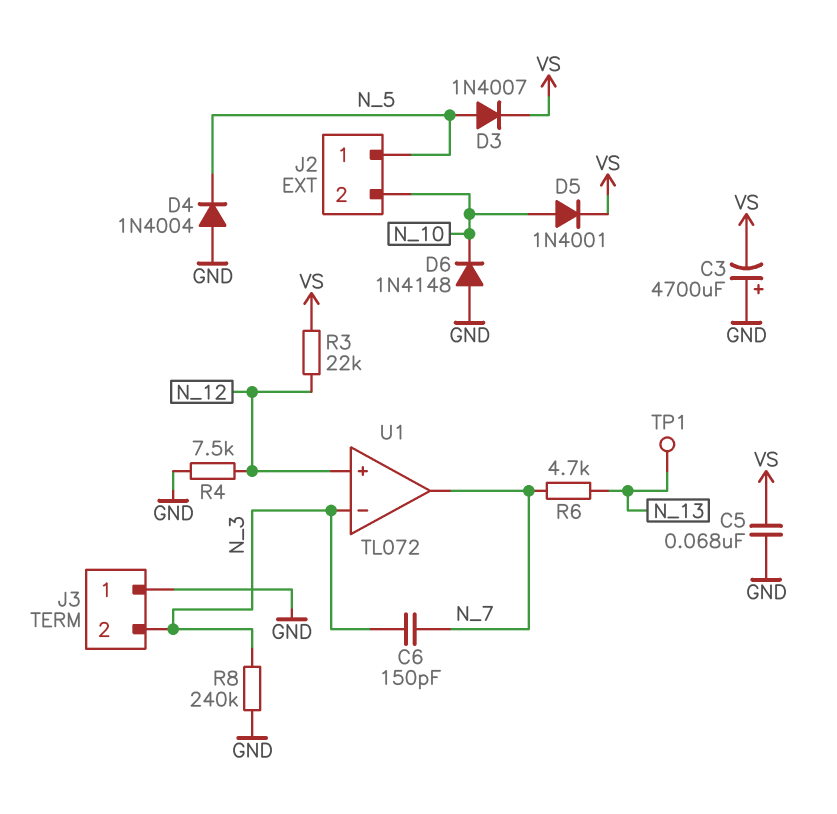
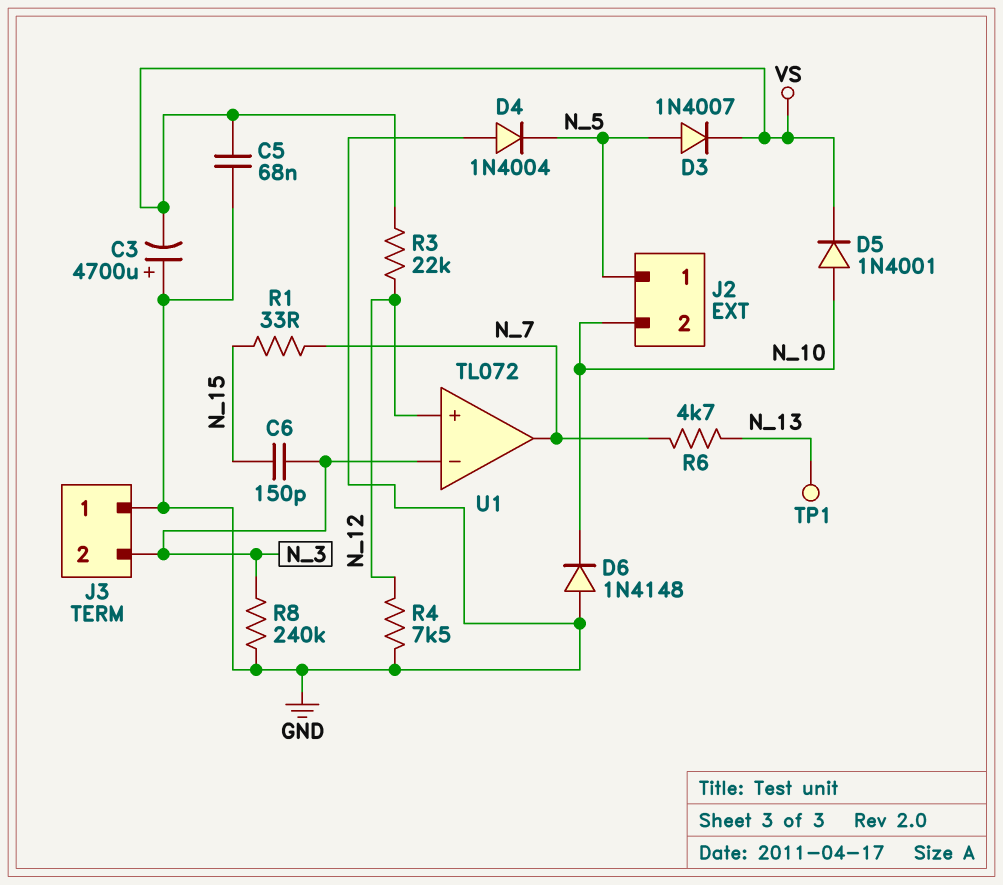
C6: 150pF (N_3, N_7) -> 150pF (N_3, N_15)
R1: none -> 33 (N_7, N_15)

